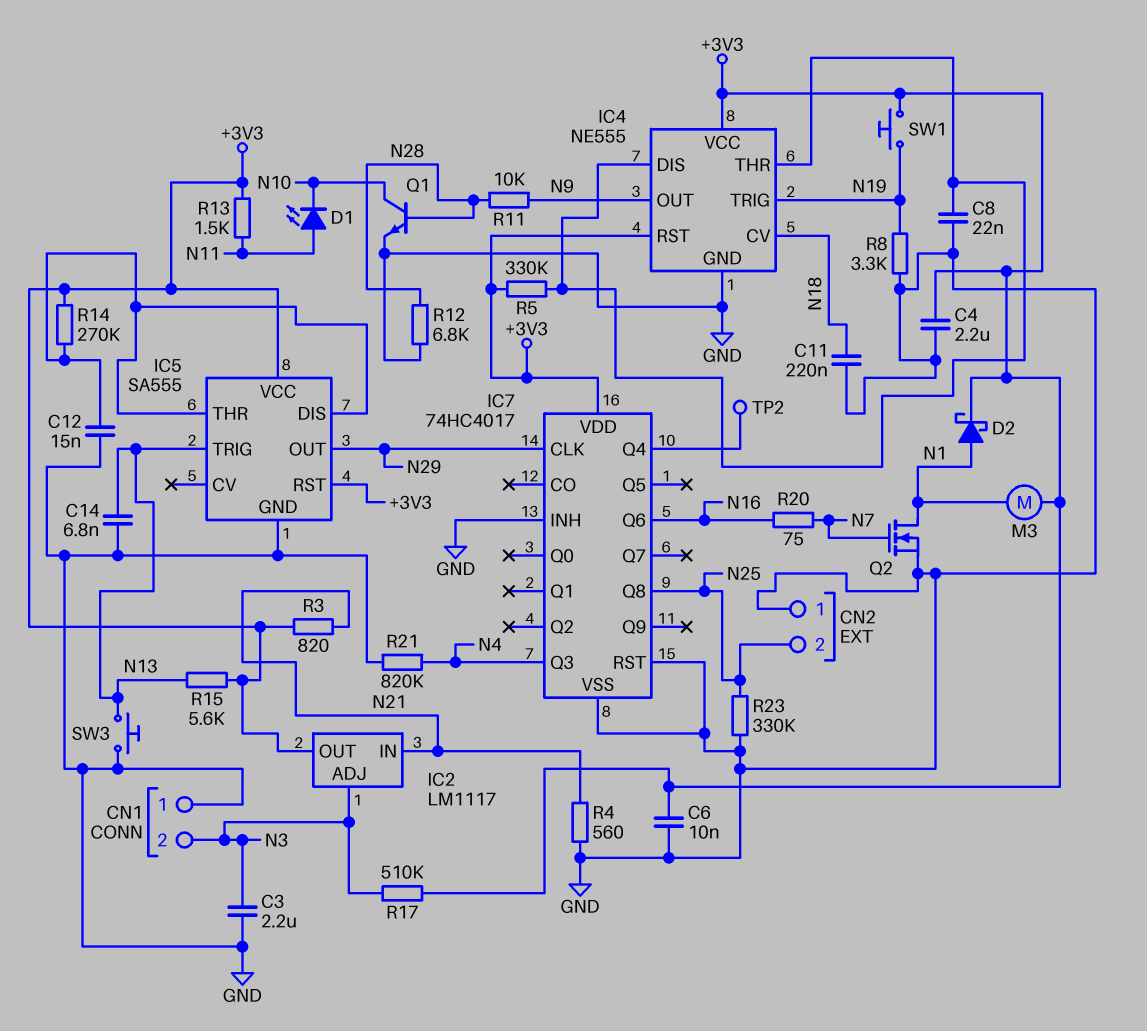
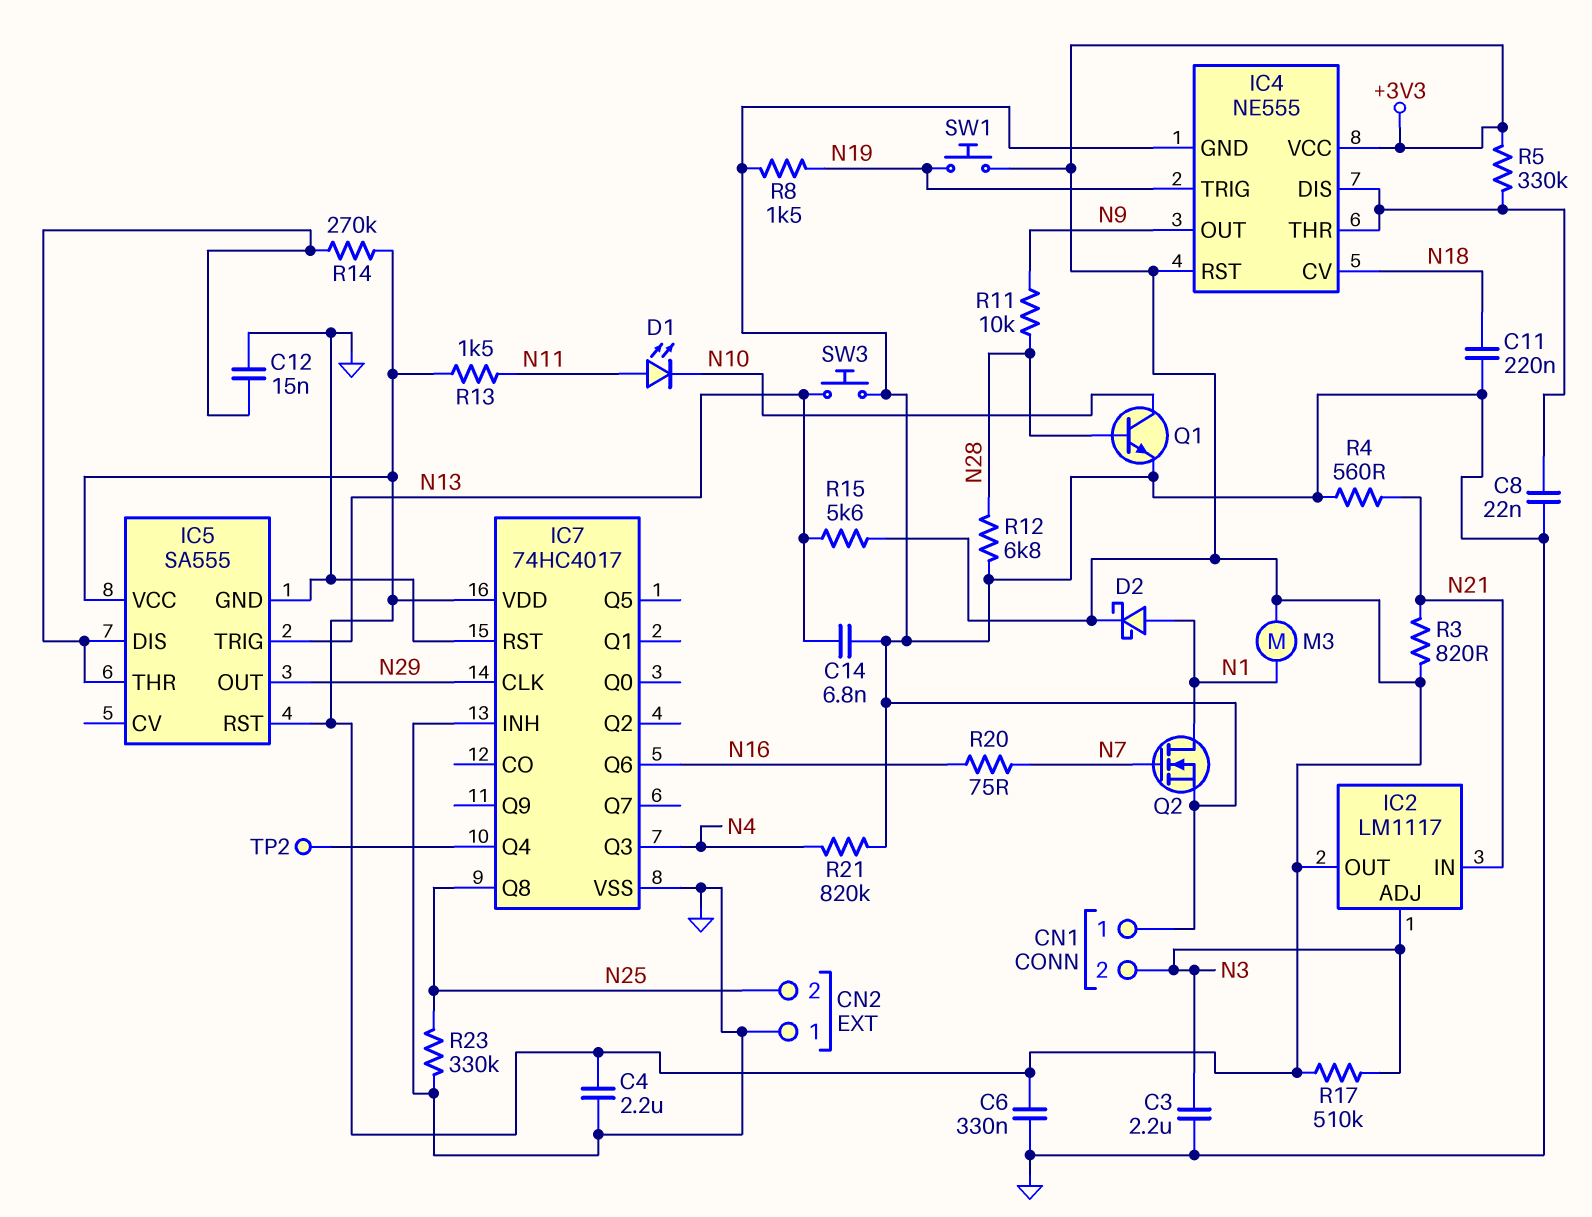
C6: 10nF (+3V3, GND) -> 330nF (+3V3, GND)
R8: 3.3k (GND, N19) -> 1.5k (GND, N19)

